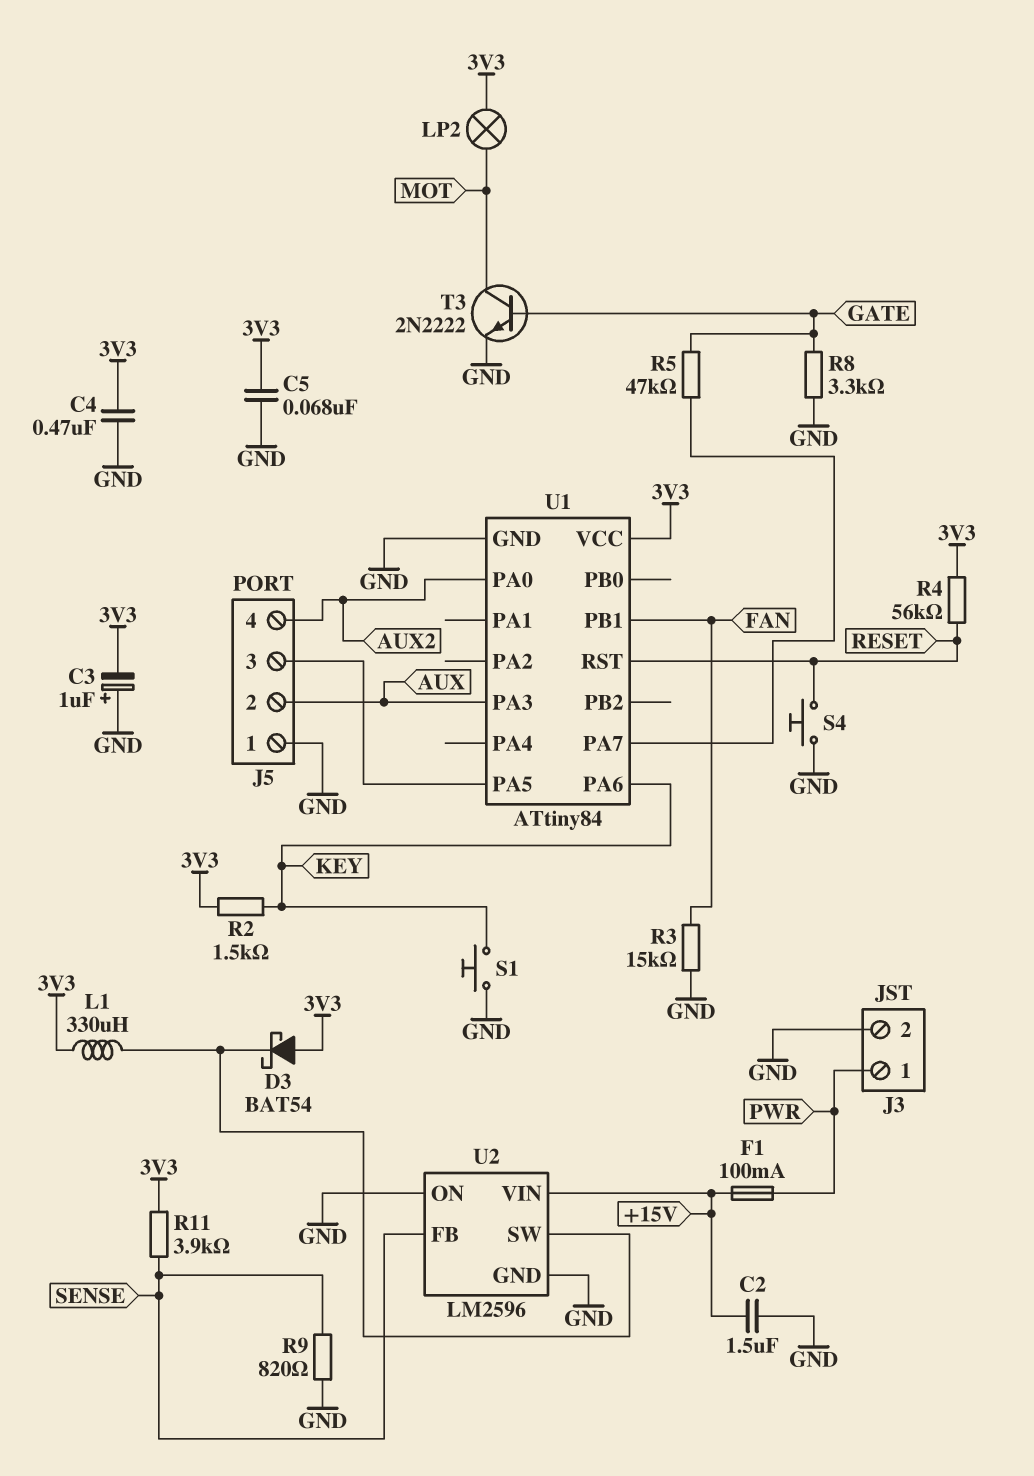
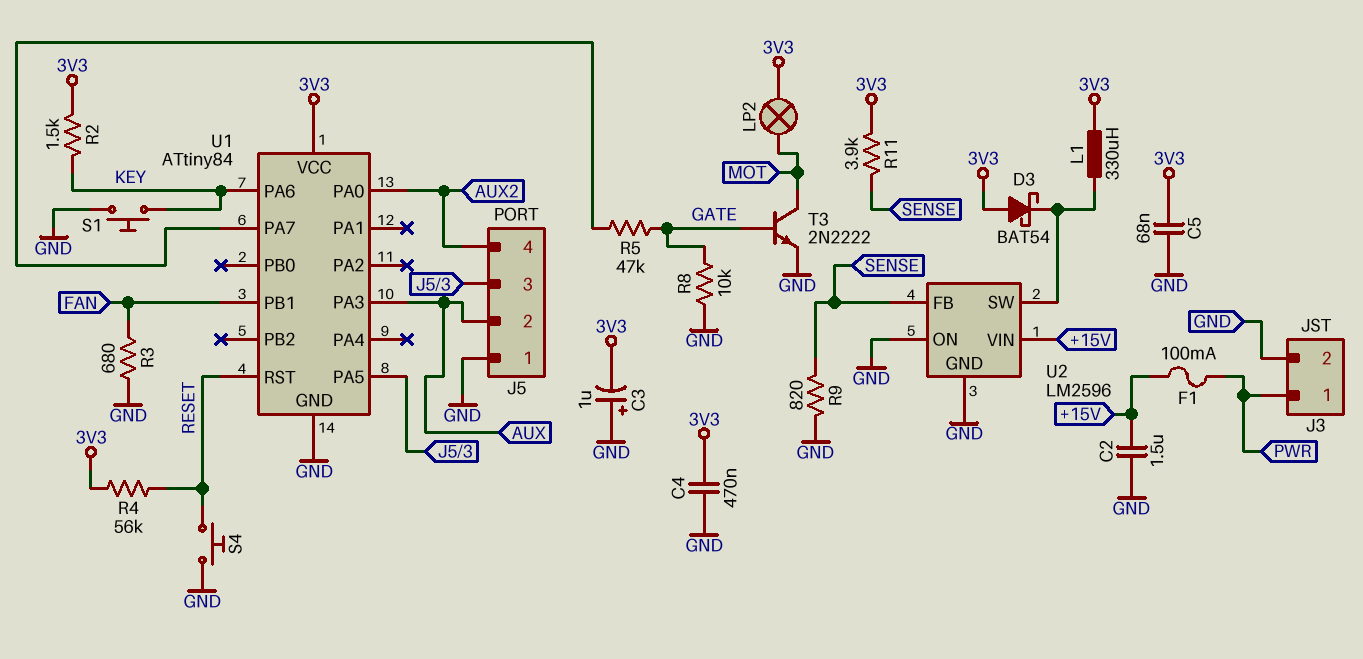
R3: 15k (FAN, GND) -> 680 (FAN, GND)
R8: 3.3k (GATE, GND) -> 10k (GATE, GND)

